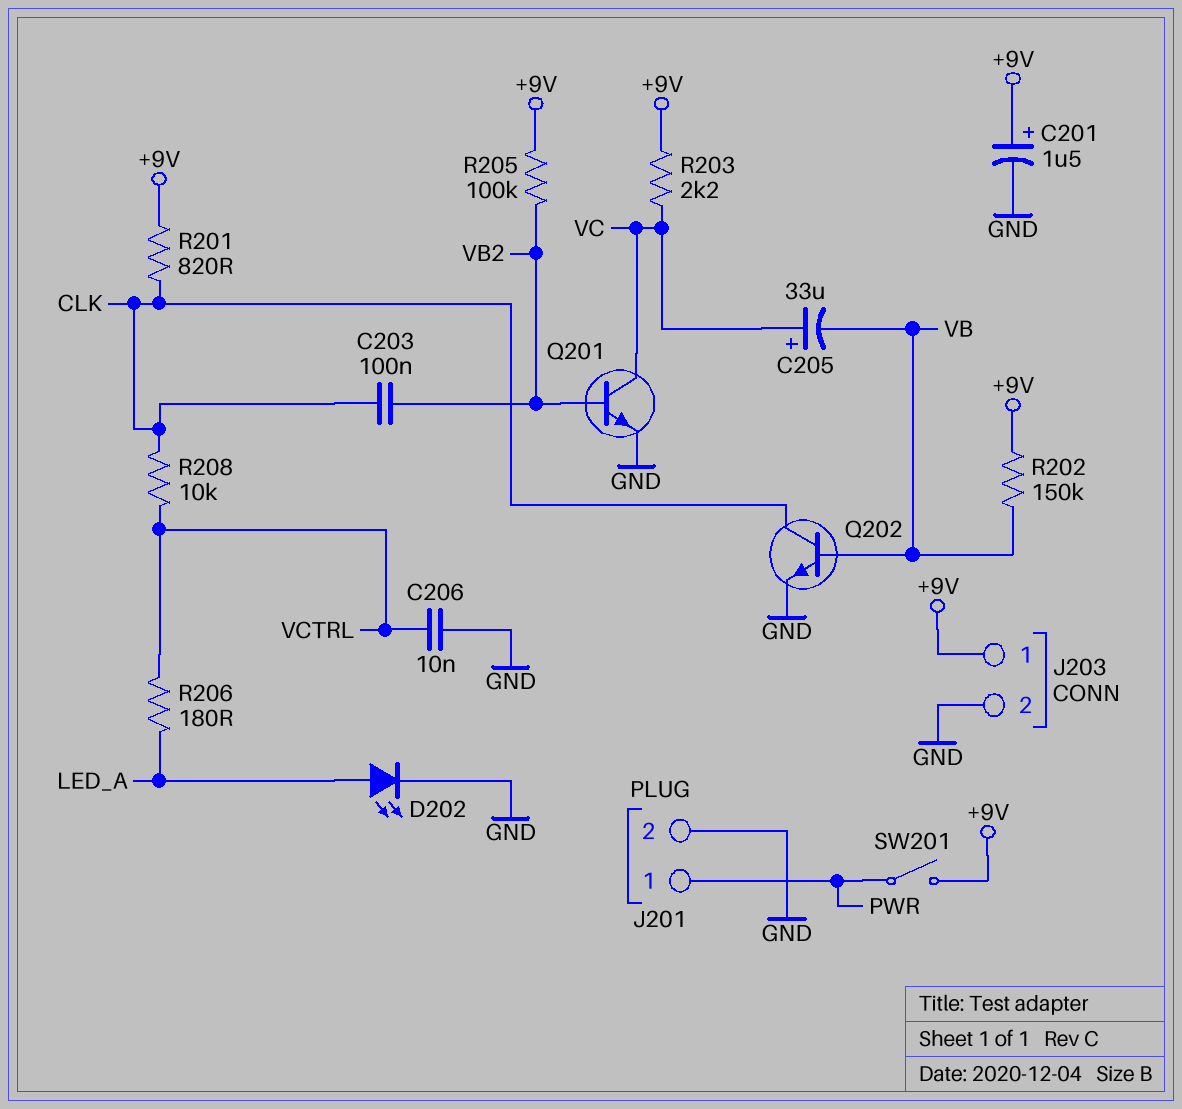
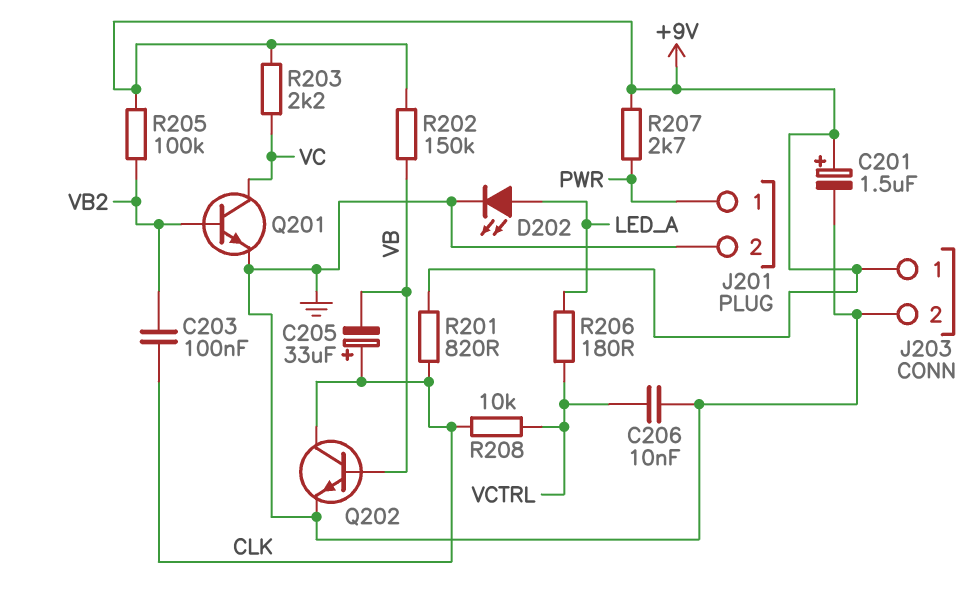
C205: 33uF (plus VC, minus VB) -> 33uF (plus CLK, minus VB)
R207: none -> 2.7k (+9V, PWR)
SW201: switch (+9V, PWR) -> none

